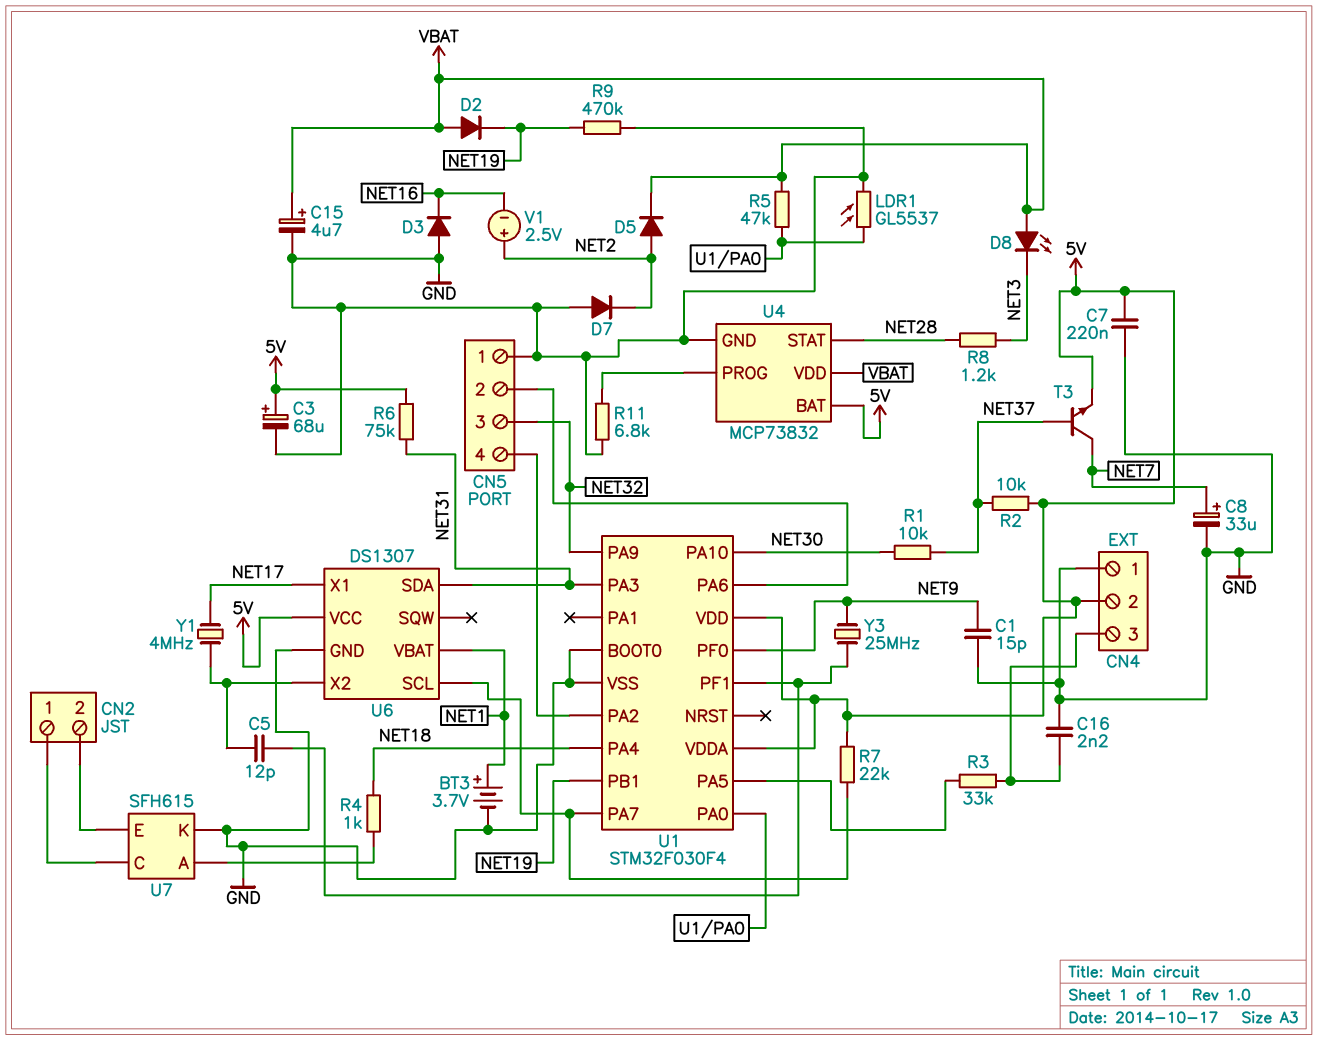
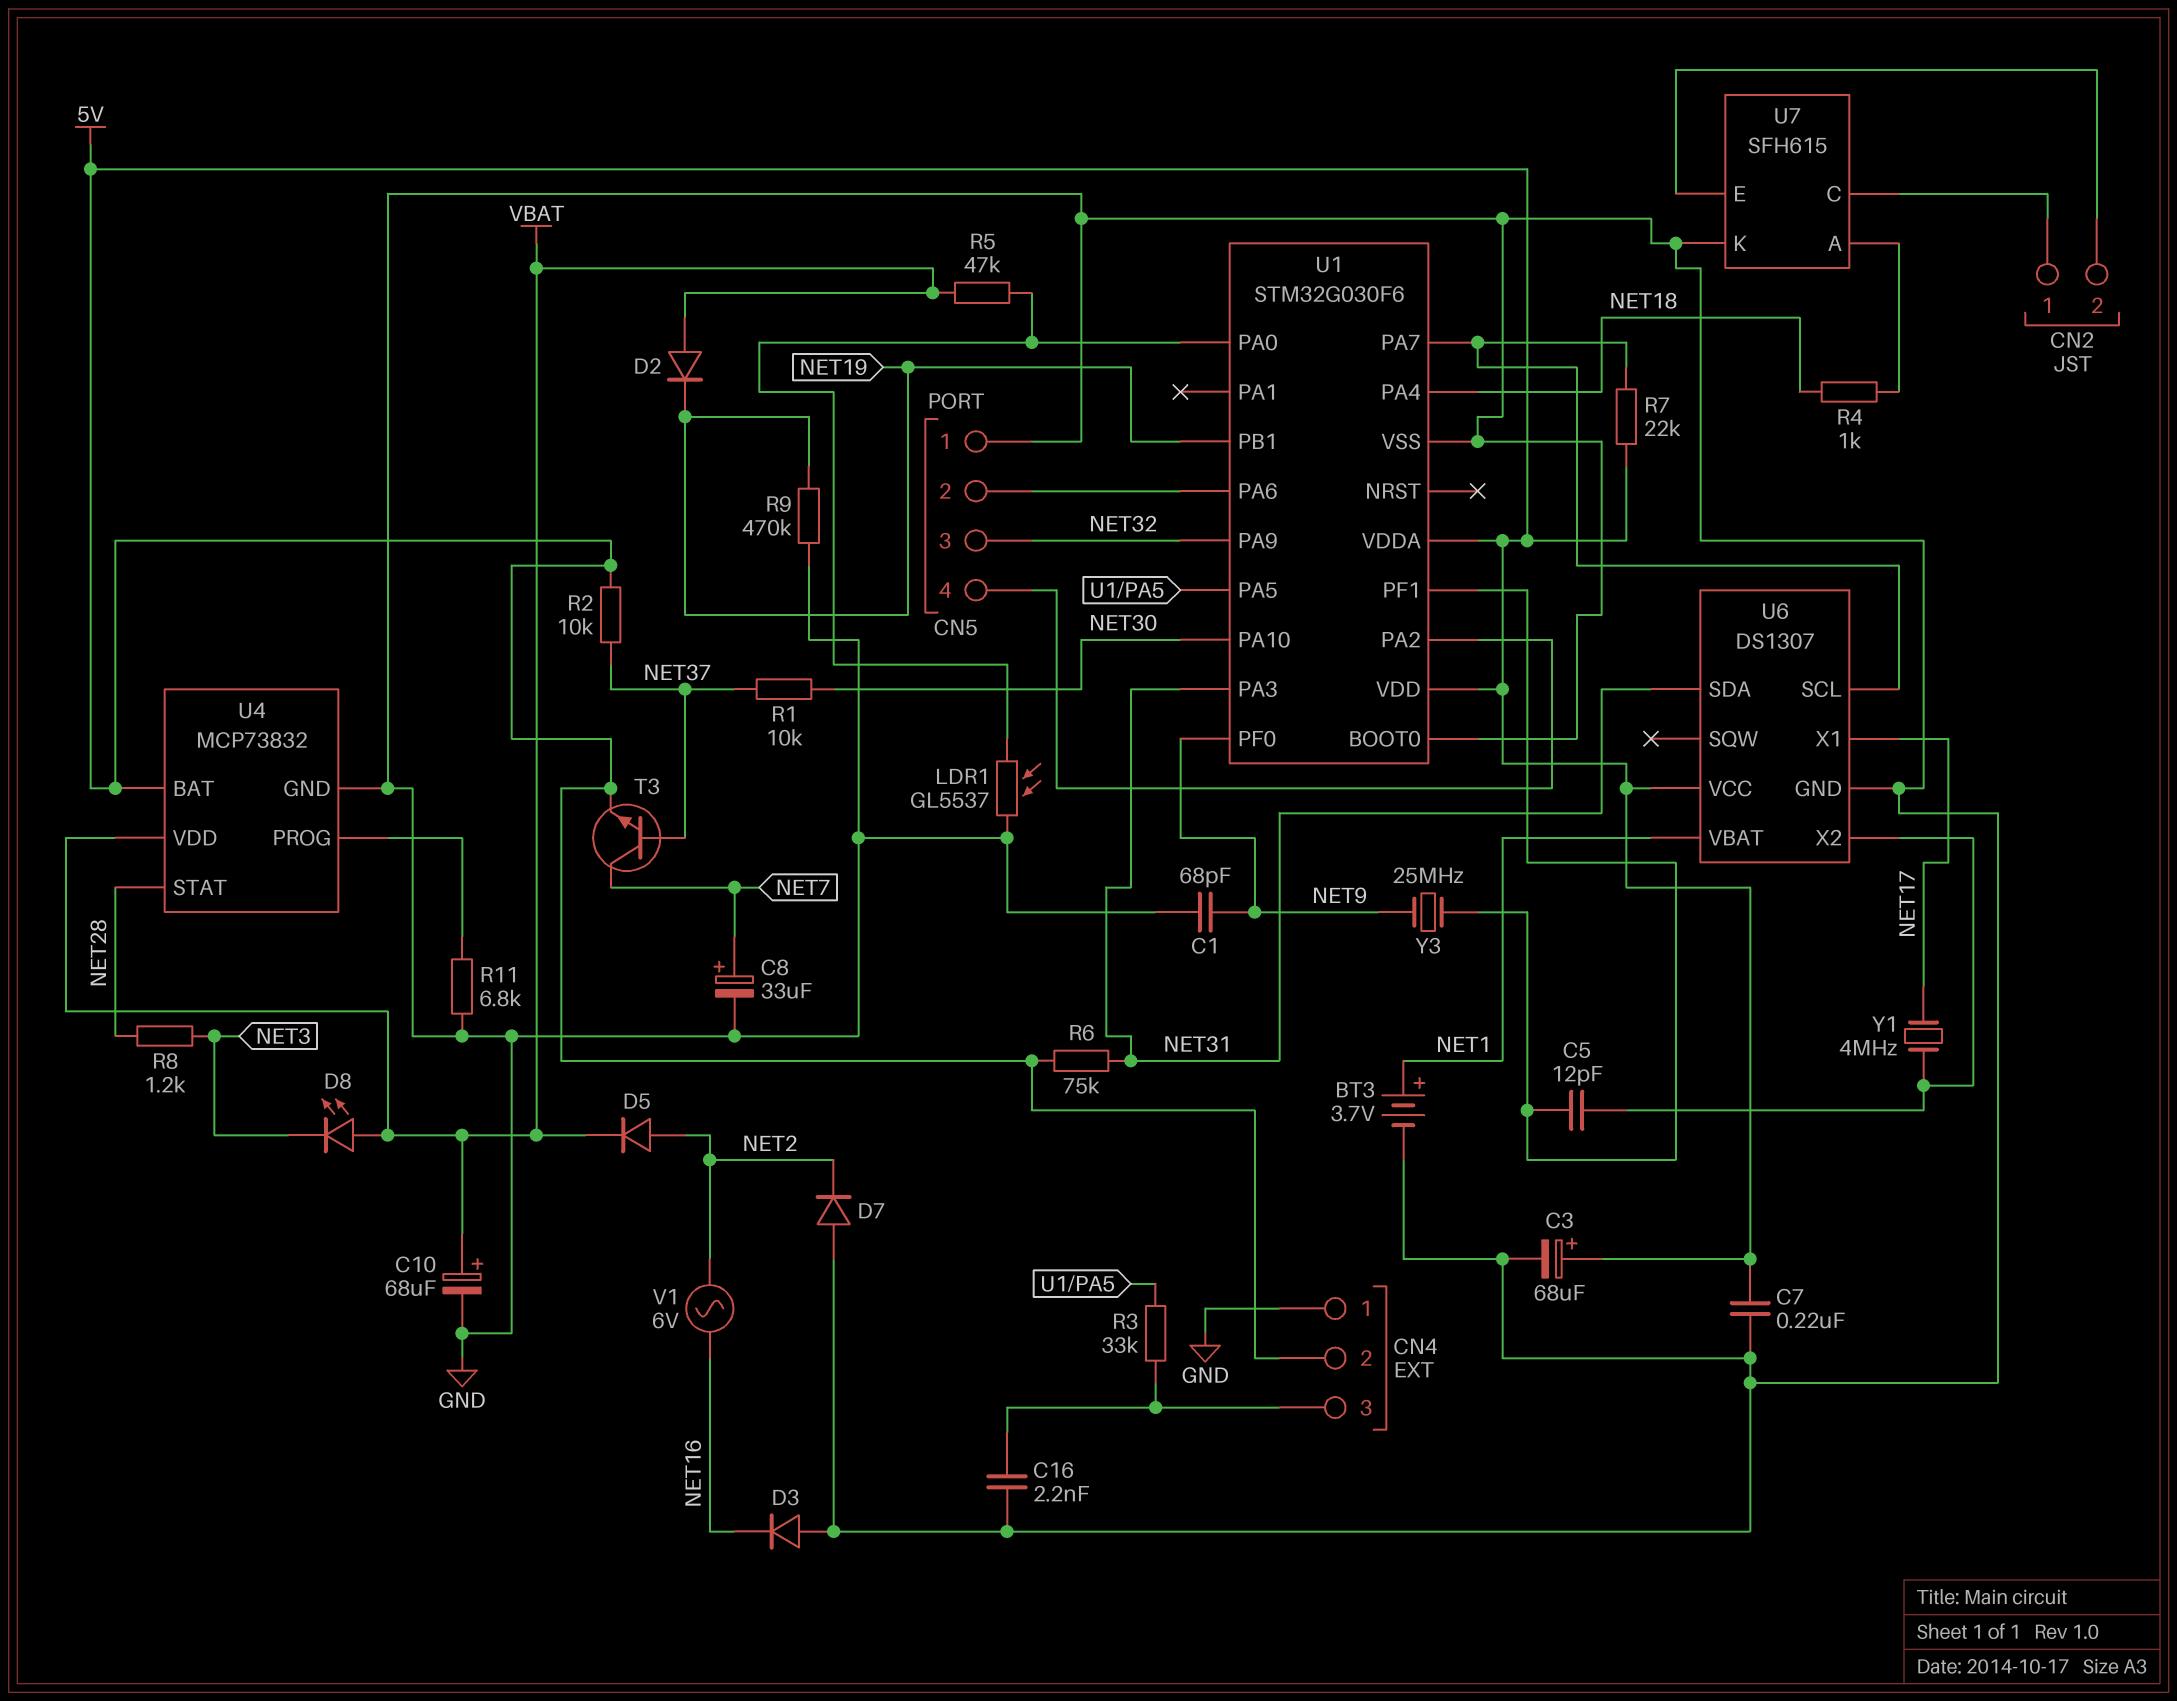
C1: 15pF (GND, NET9) -> 68pF (GND, NET9)
C10: none -> 68uF (plus VBAT, minus GND)
C15: 4.7uF (plus VBAT, minus GND) -> none
U1: STM32F030F4 -> STM32G030F6
V1: 2.5V (plus NET2, minus NET16) -> AC 6V (NET2, NET16)

